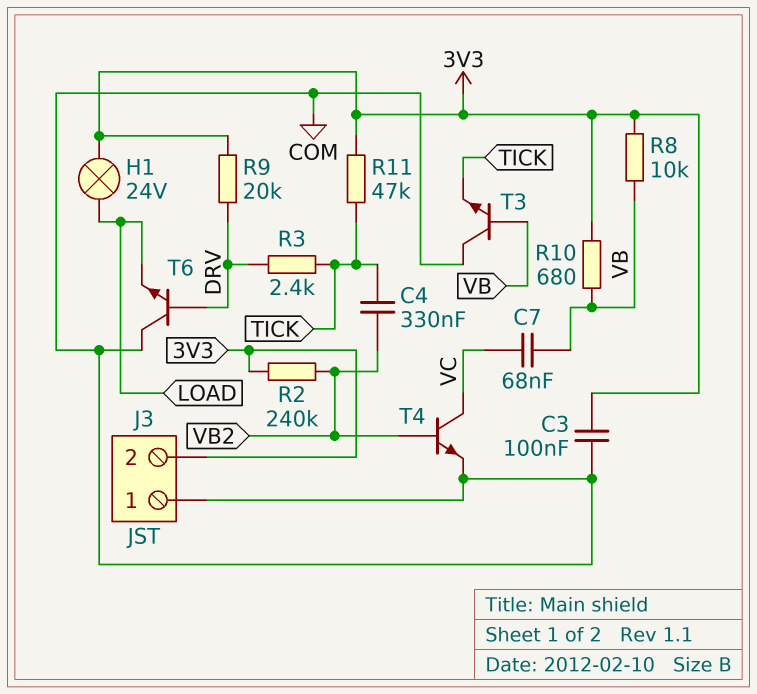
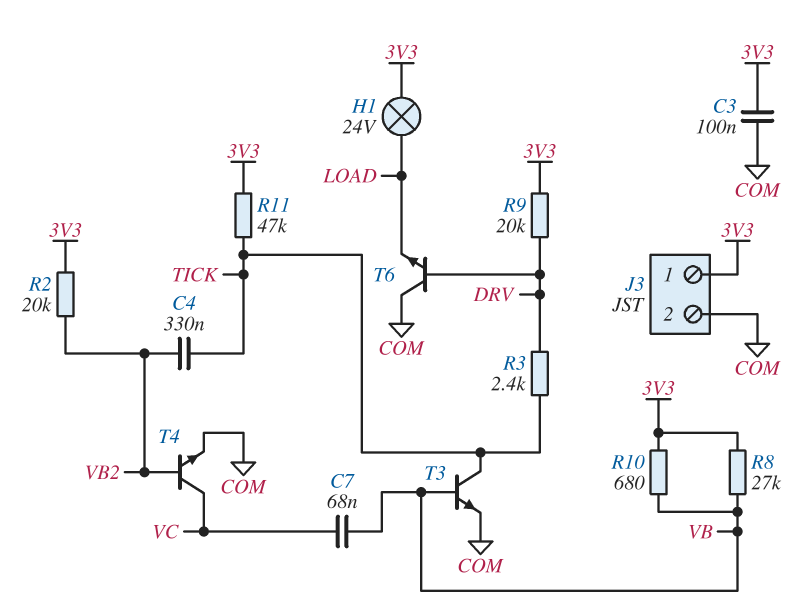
J3 pin 1: COM -> 3V3
J3 pin 2: 3V3 -> COM
R2: 240k (3V3, VB2) -> 20k (3V3, VB2)
R8: 10k (3V3, VB) -> 27k (3V3, VB)
T3: NPN (B VB, C COM, E TICK) -> NPN (B VB, C TICK, E COM)

